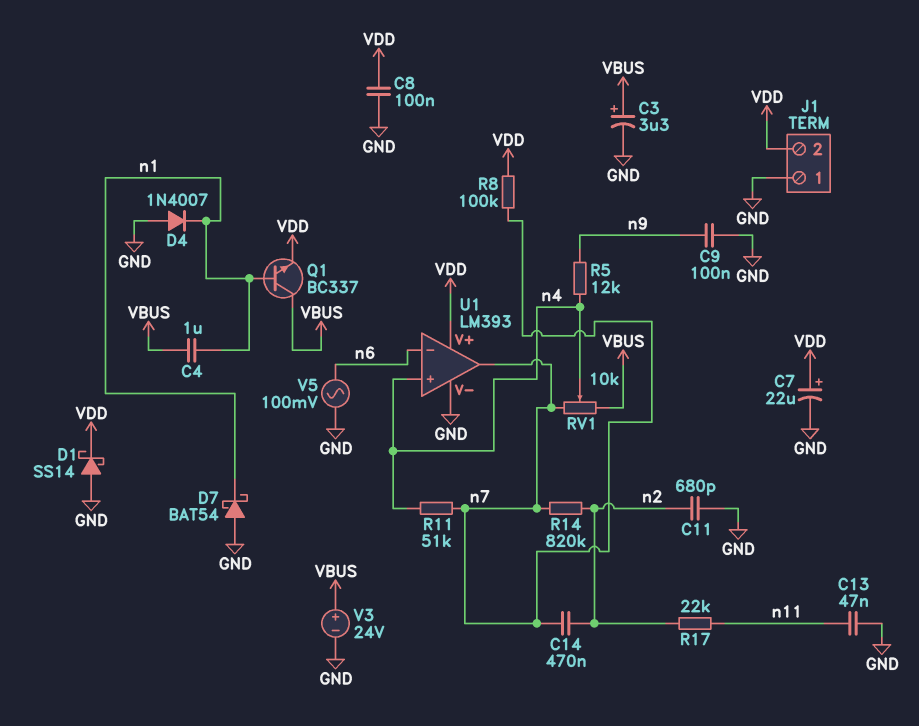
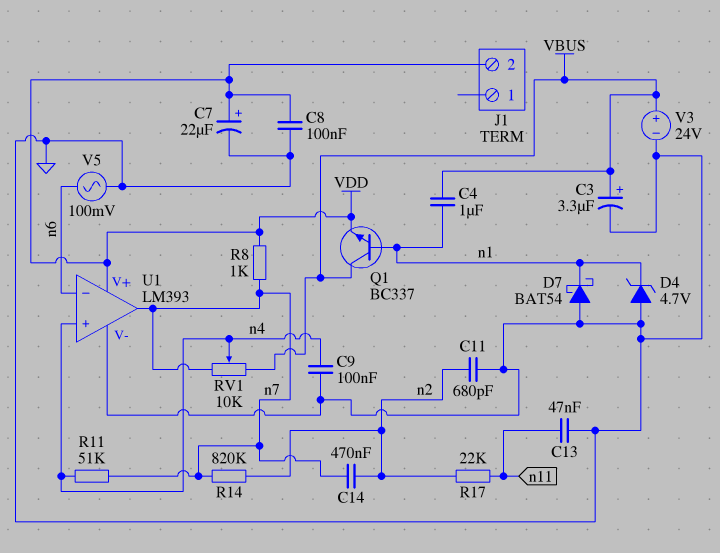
C9: 100nF (GND, n9) -> 100nF (GND, n4)
D1: schottky SS14 (A GND, K VDD) -> none
D4: diode 1N4007 (A GND, K n1) -> zener 4.7V (A GND, K n1)
J1 pin 1: GND -> none
R5: 12k (n4, n9) -> none
R8: 100k (VDD, n7) -> 1k (VDD, n7)

